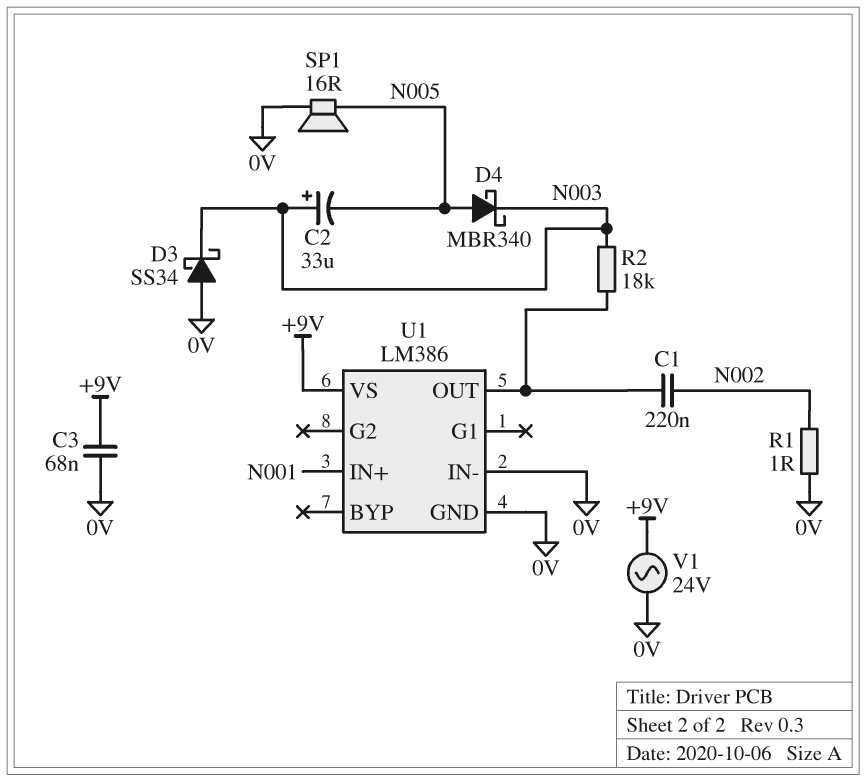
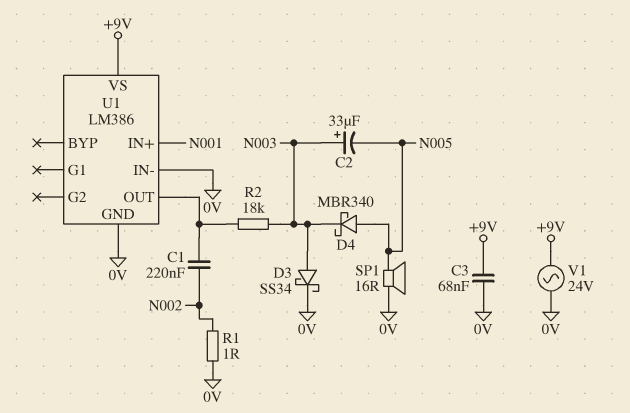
D3: schottky SS34 (A 0V, K N003) -> schottky SS34 (A N003, K 0V)

